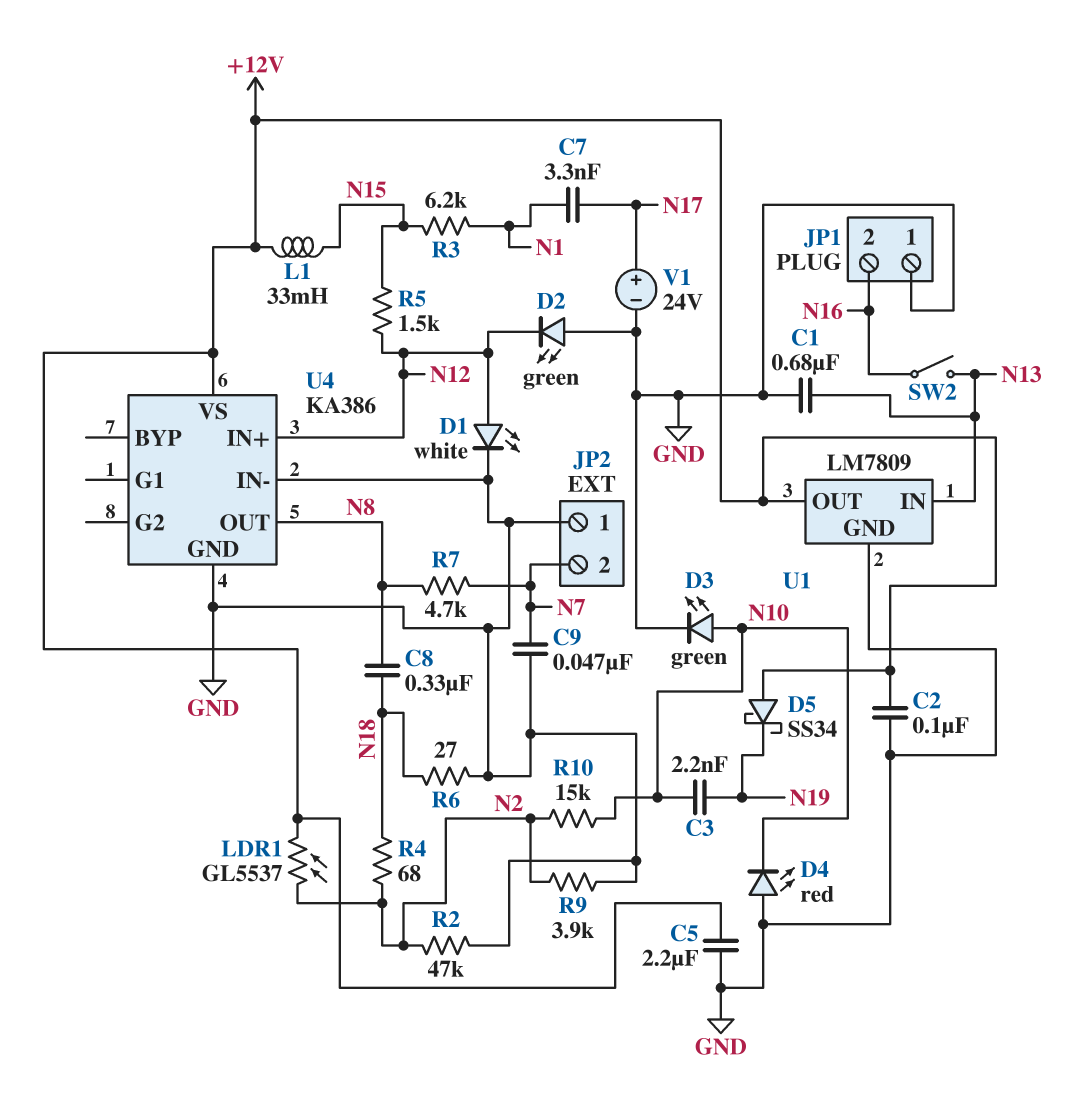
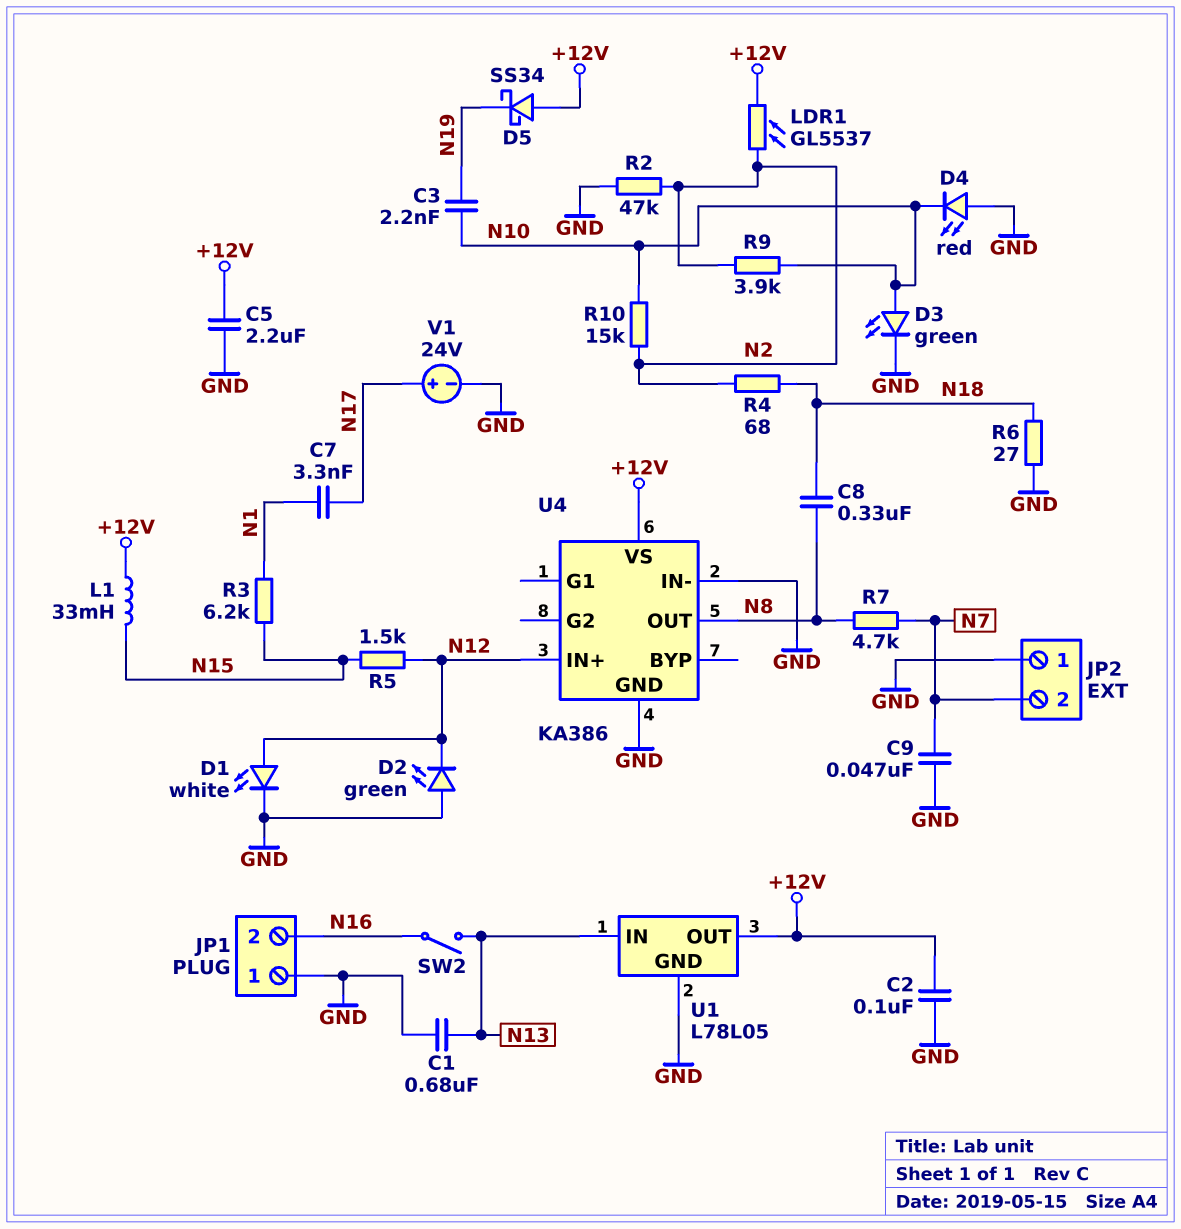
R9: 3.9k (GND, N2) -> 3.9k (N2, N10)
U1: LM7809 -> L78L05

